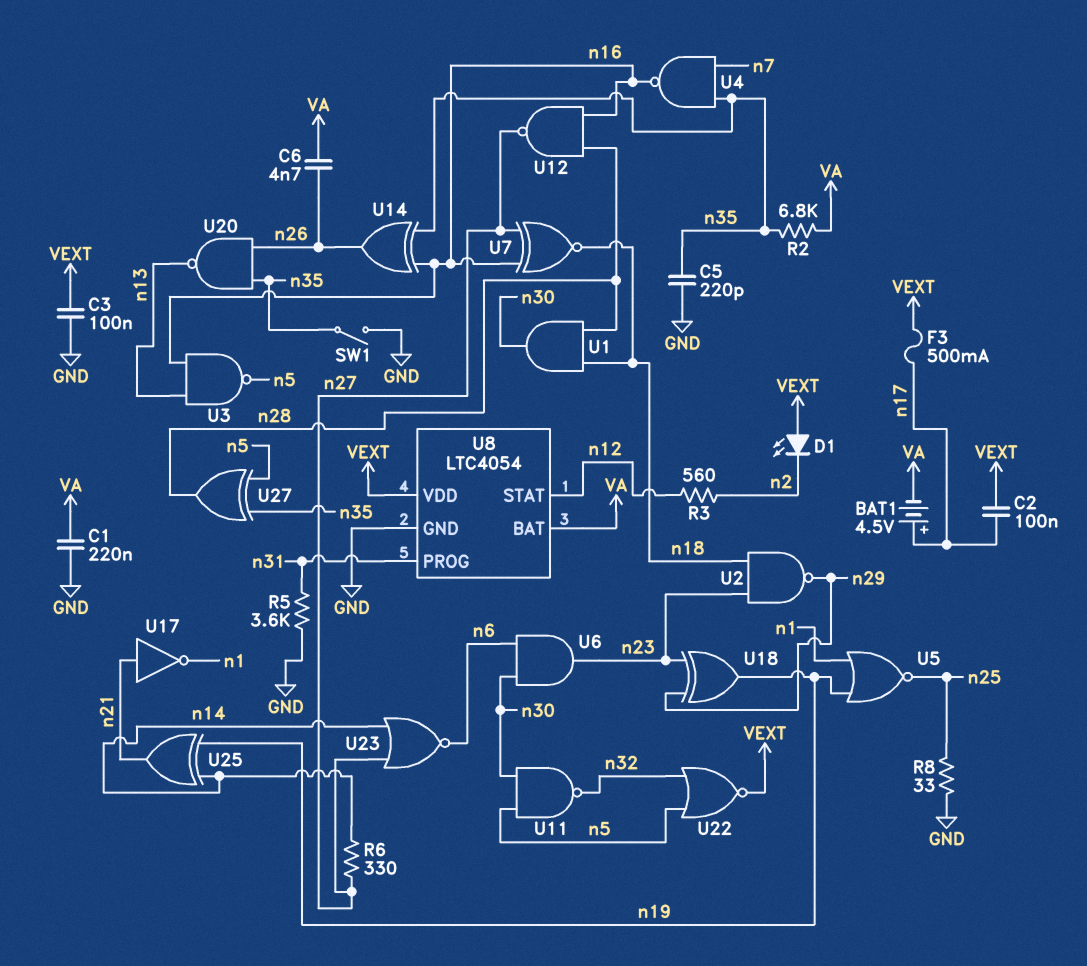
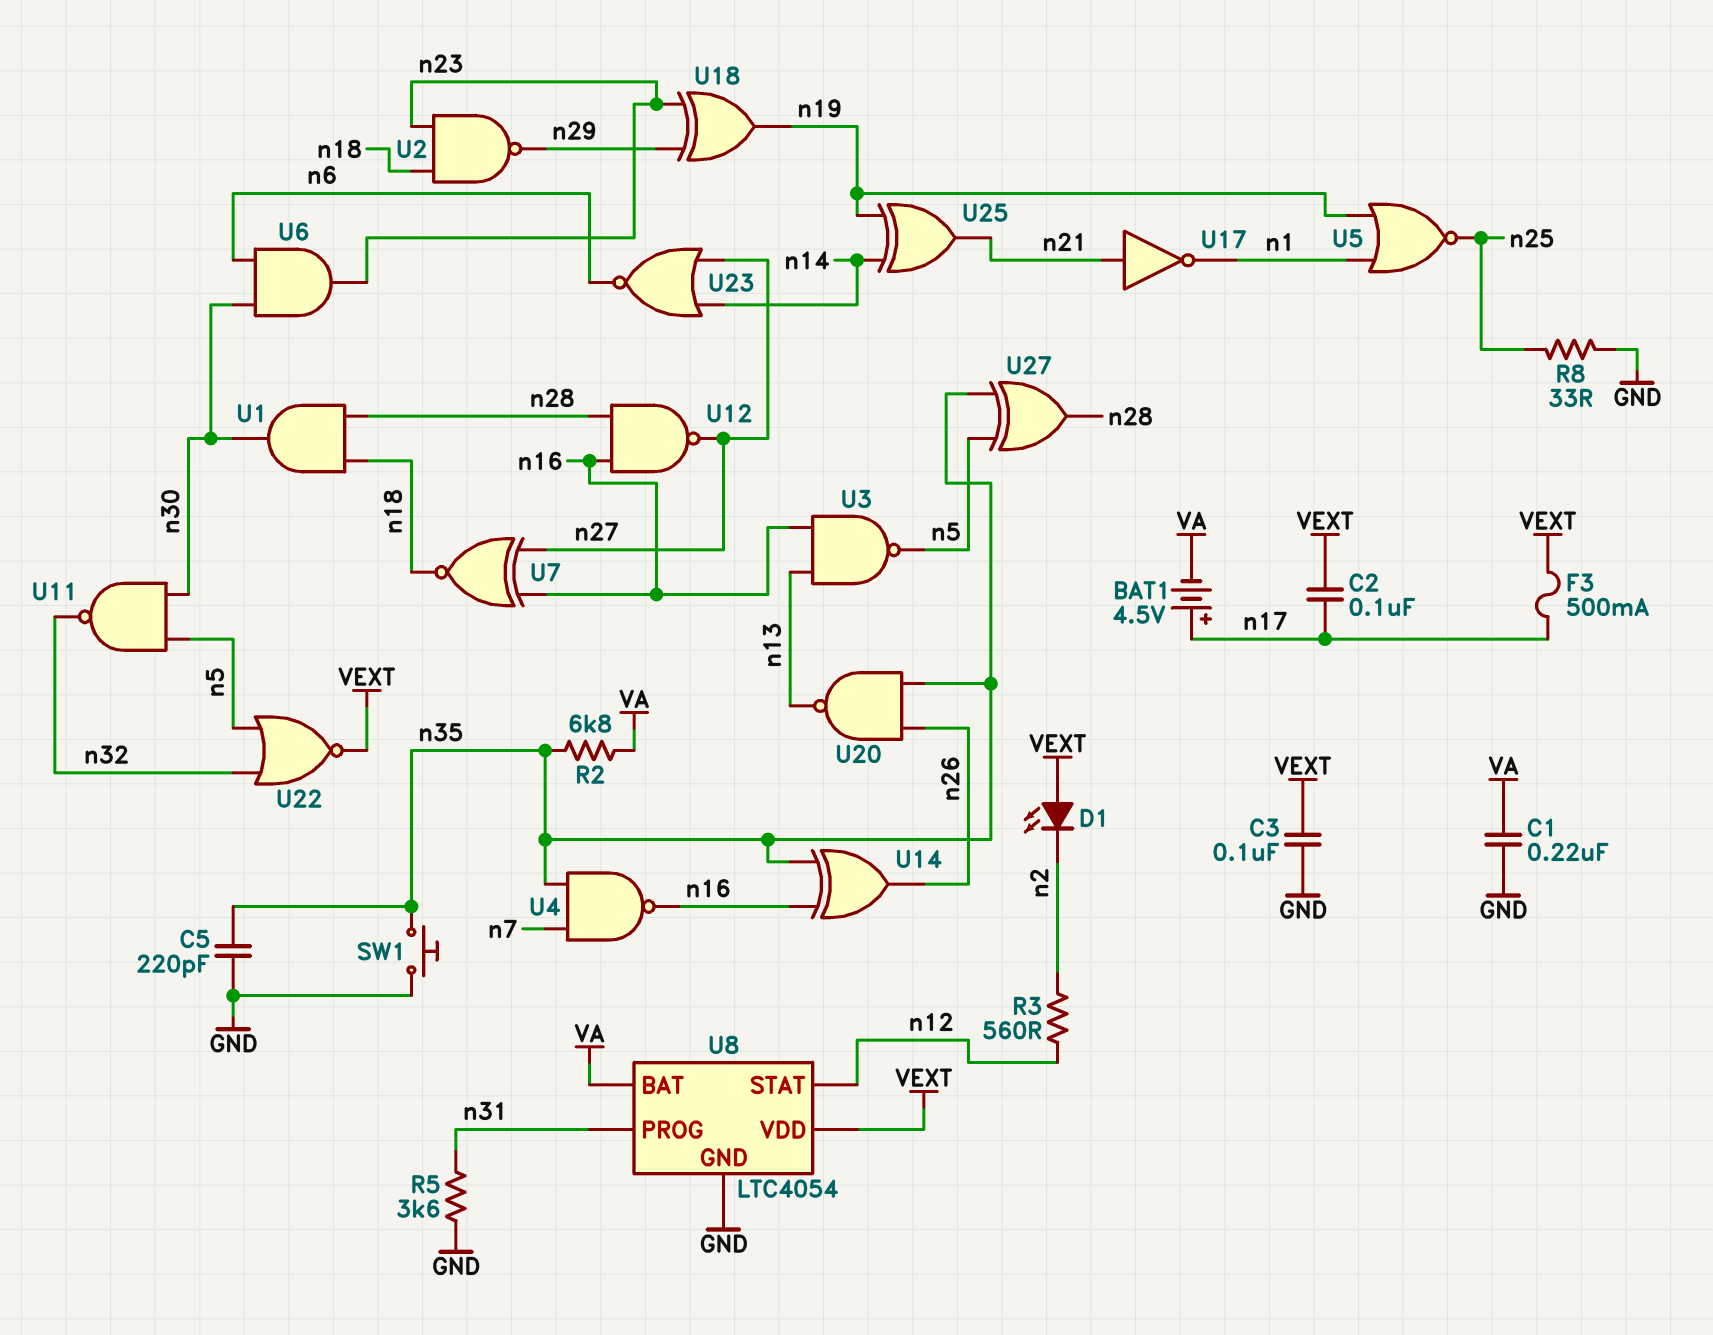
C6: 4.7nF (VA, n26) -> none
R6: 330 (n14, n27) -> none
SW1: switch (GND, n35) -> button (GND, n35)

